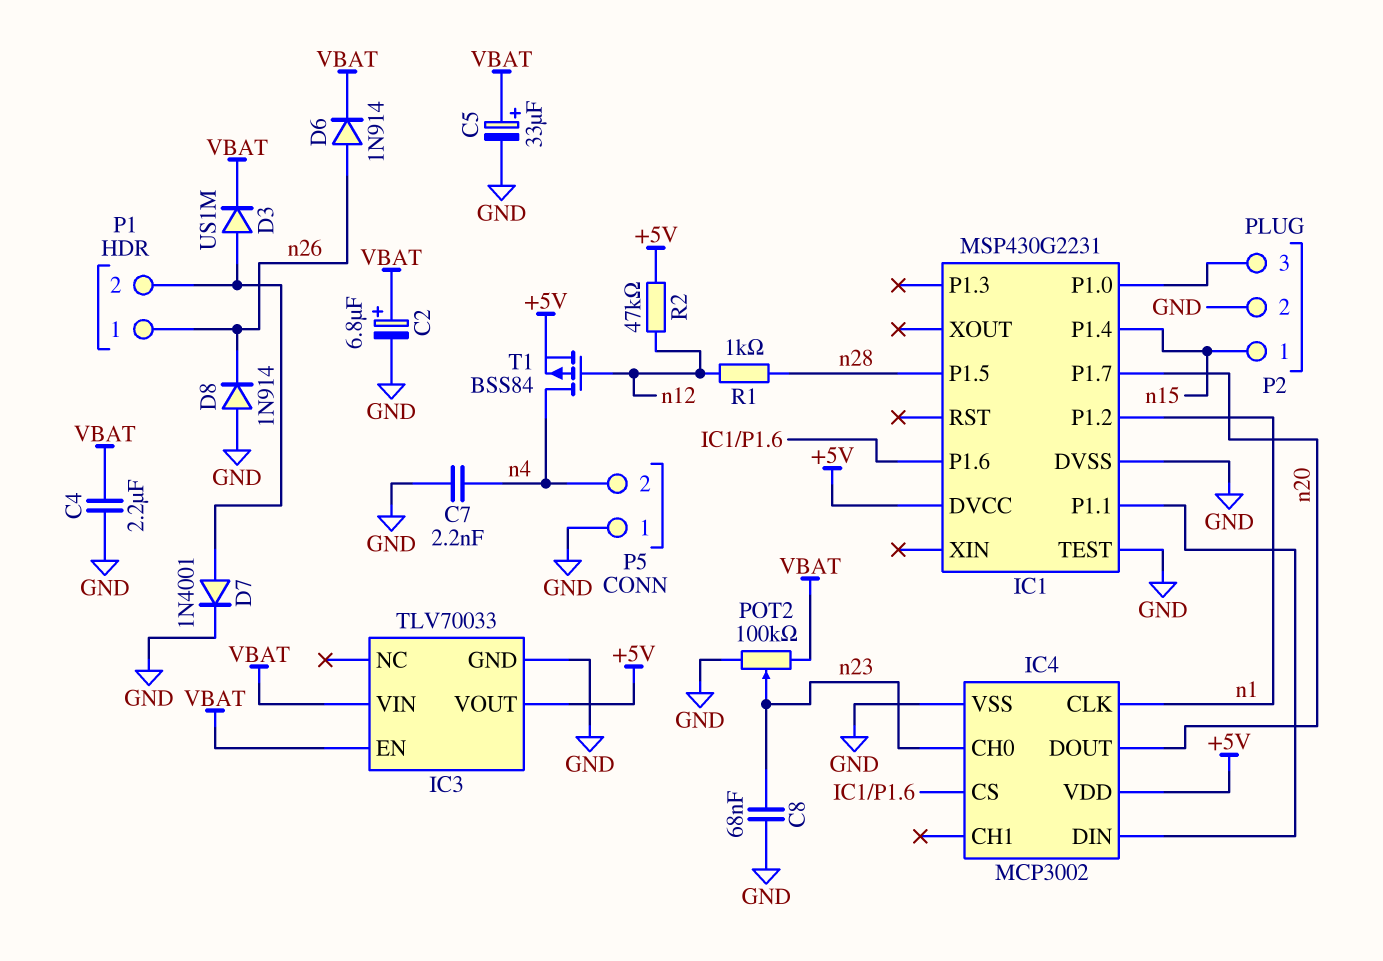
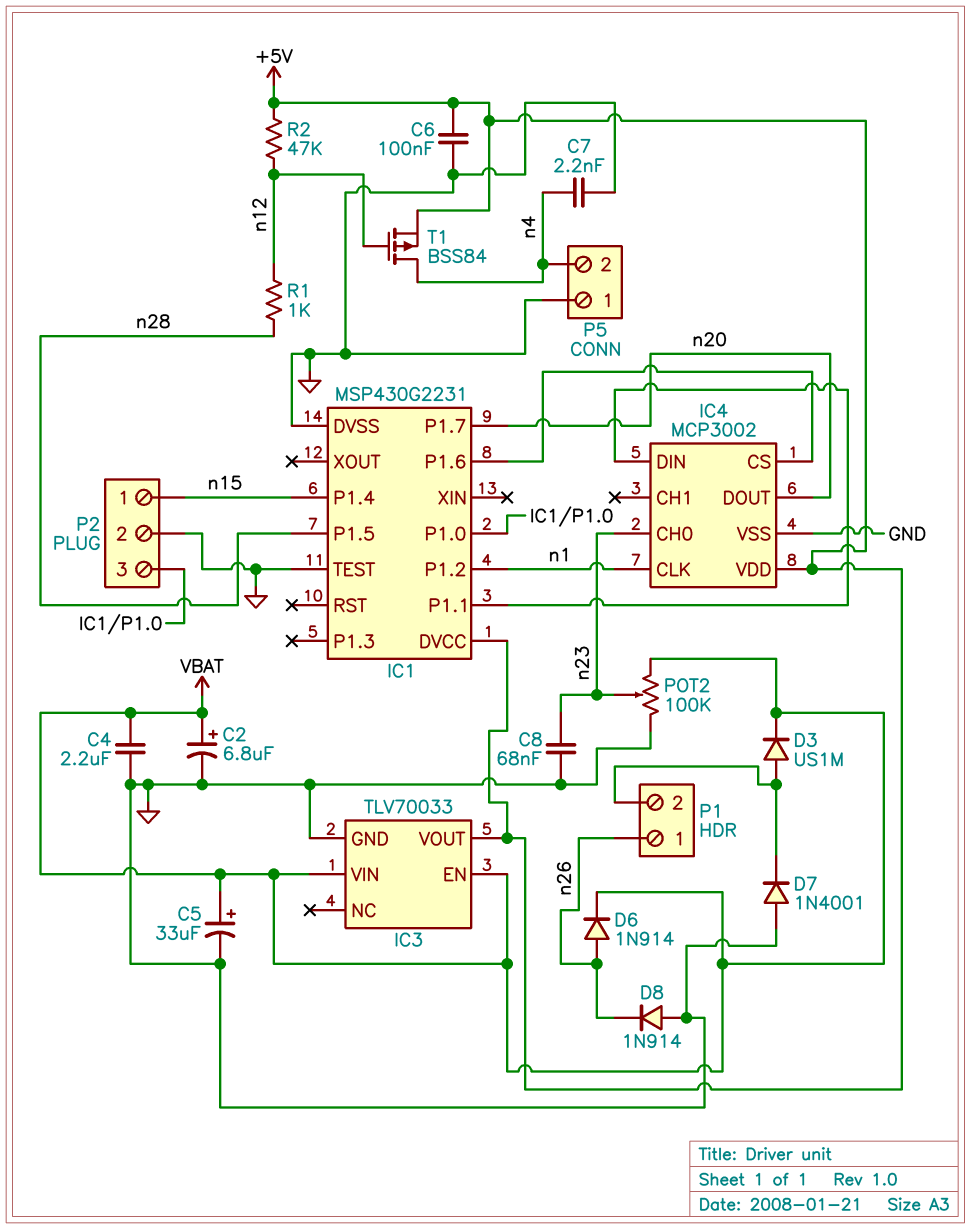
C6: none -> 100nF (+5V, GND)
D7: diode 1N4001 (A P1/2, K GND) -> diode 1N4001 (A GND, K P1/2)

